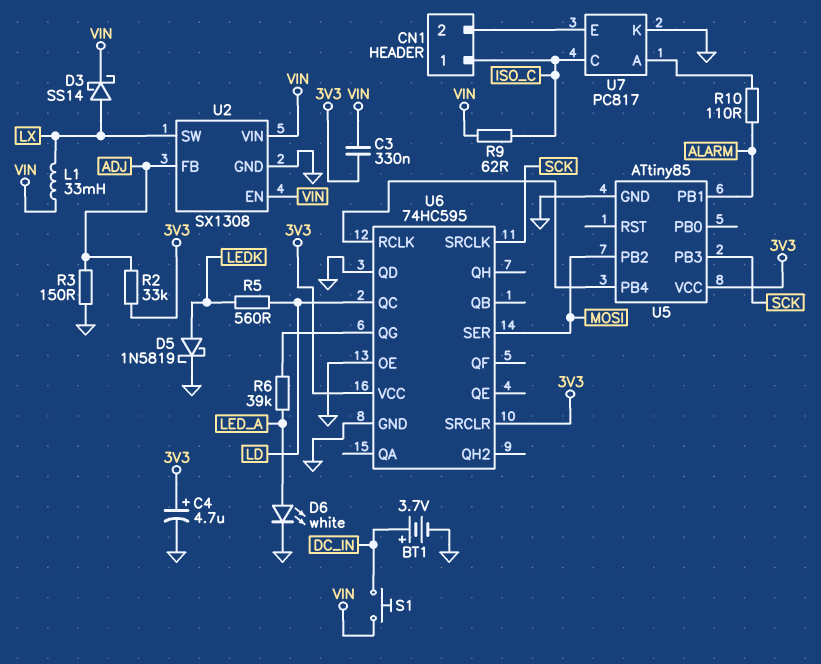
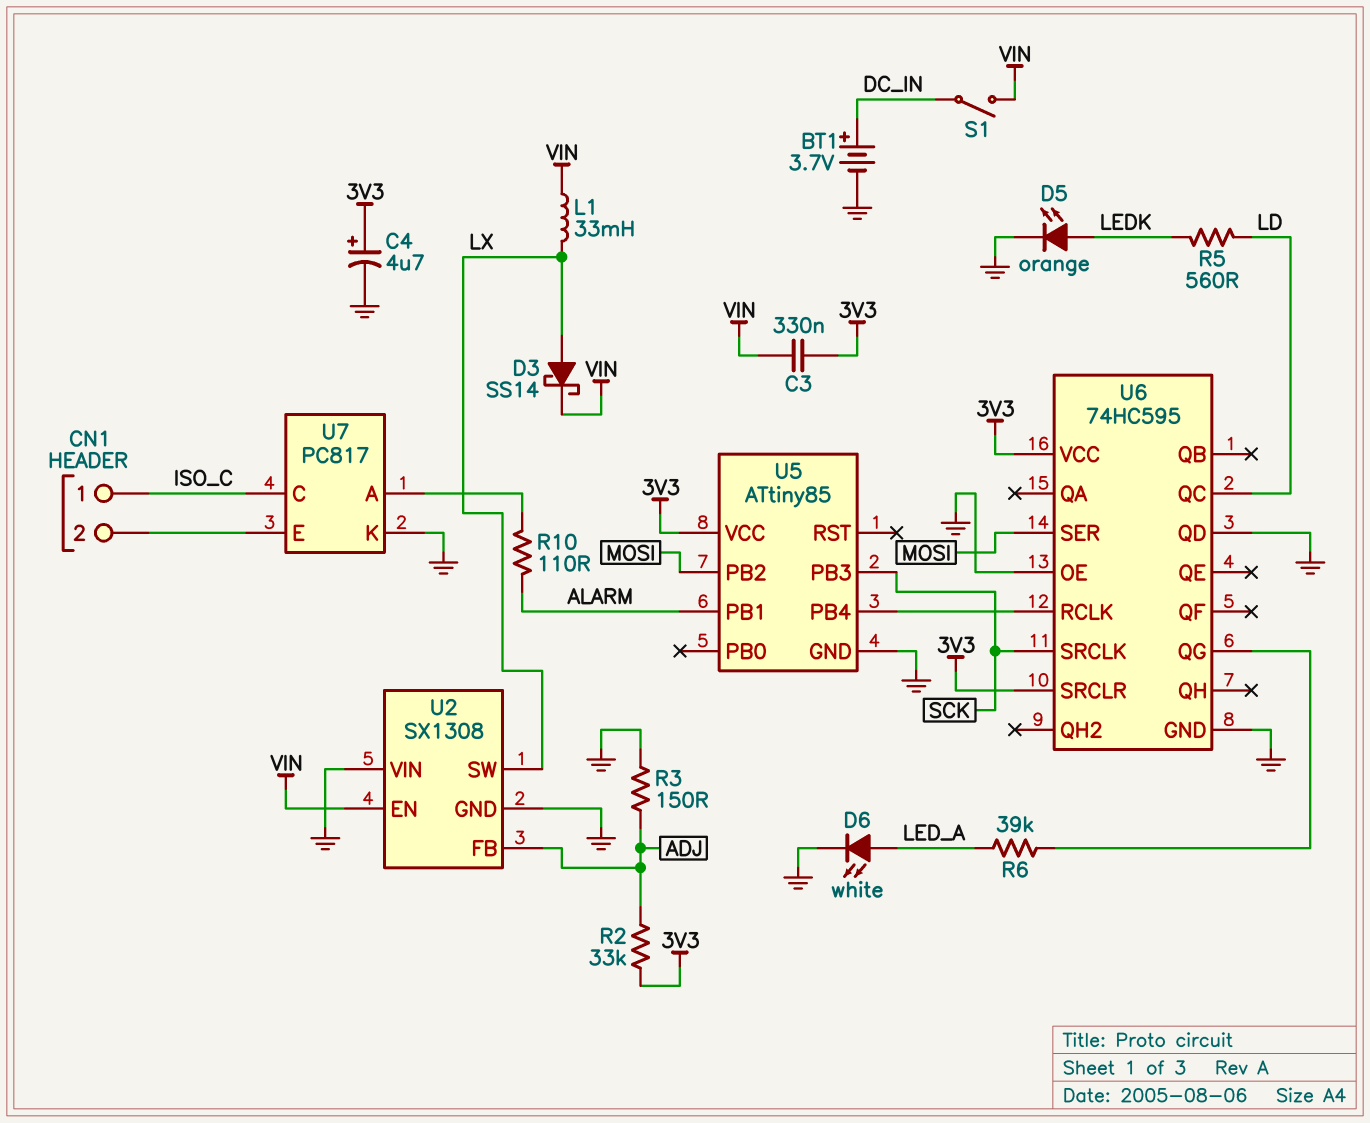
D5: schottky 1N5819 (A LEDK, K GND) -> LED orange (A LEDK, K GND)
R9: 62 (ISO_C, VIN) -> none
S1: button (DC_IN, VIN) -> switch (DC_IN, VIN)
U2 pin VIN: VIN -> GND

